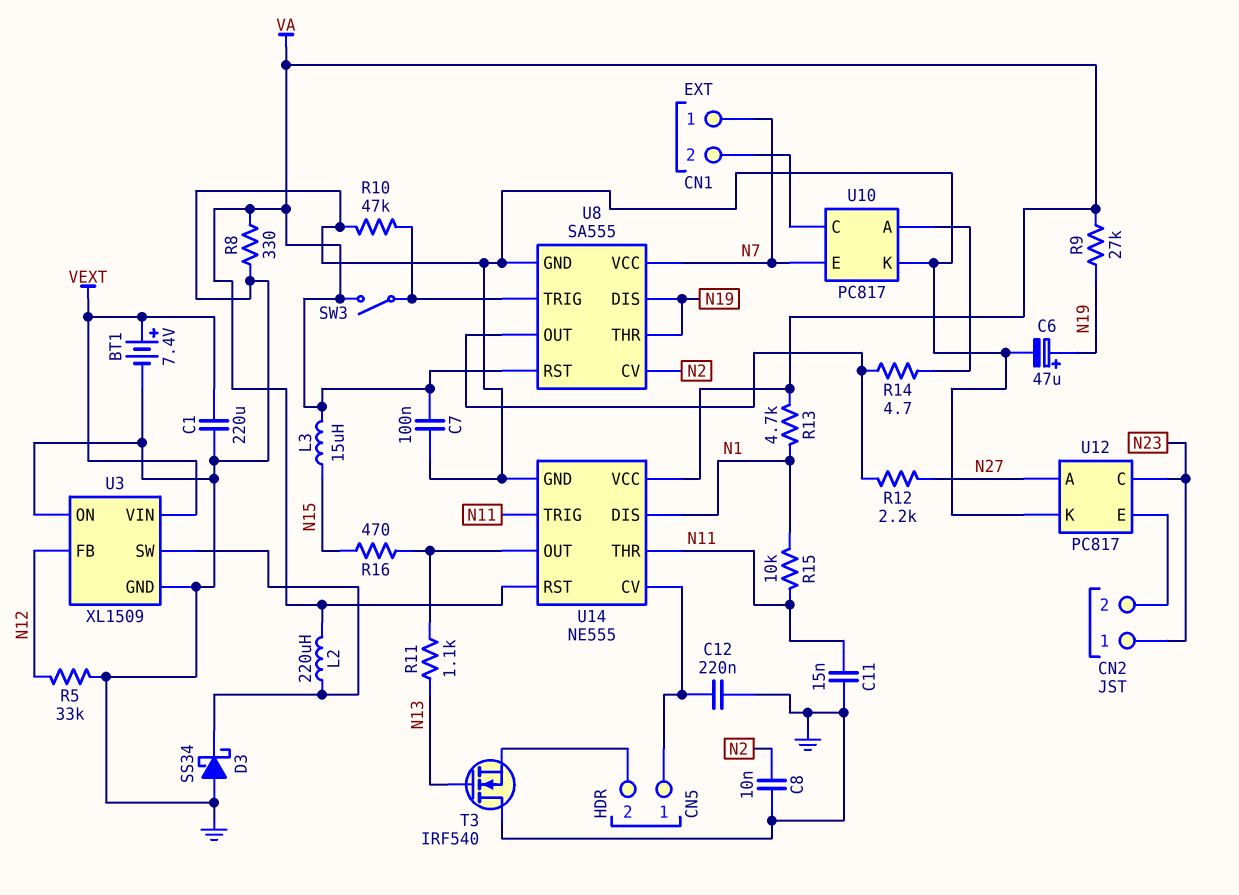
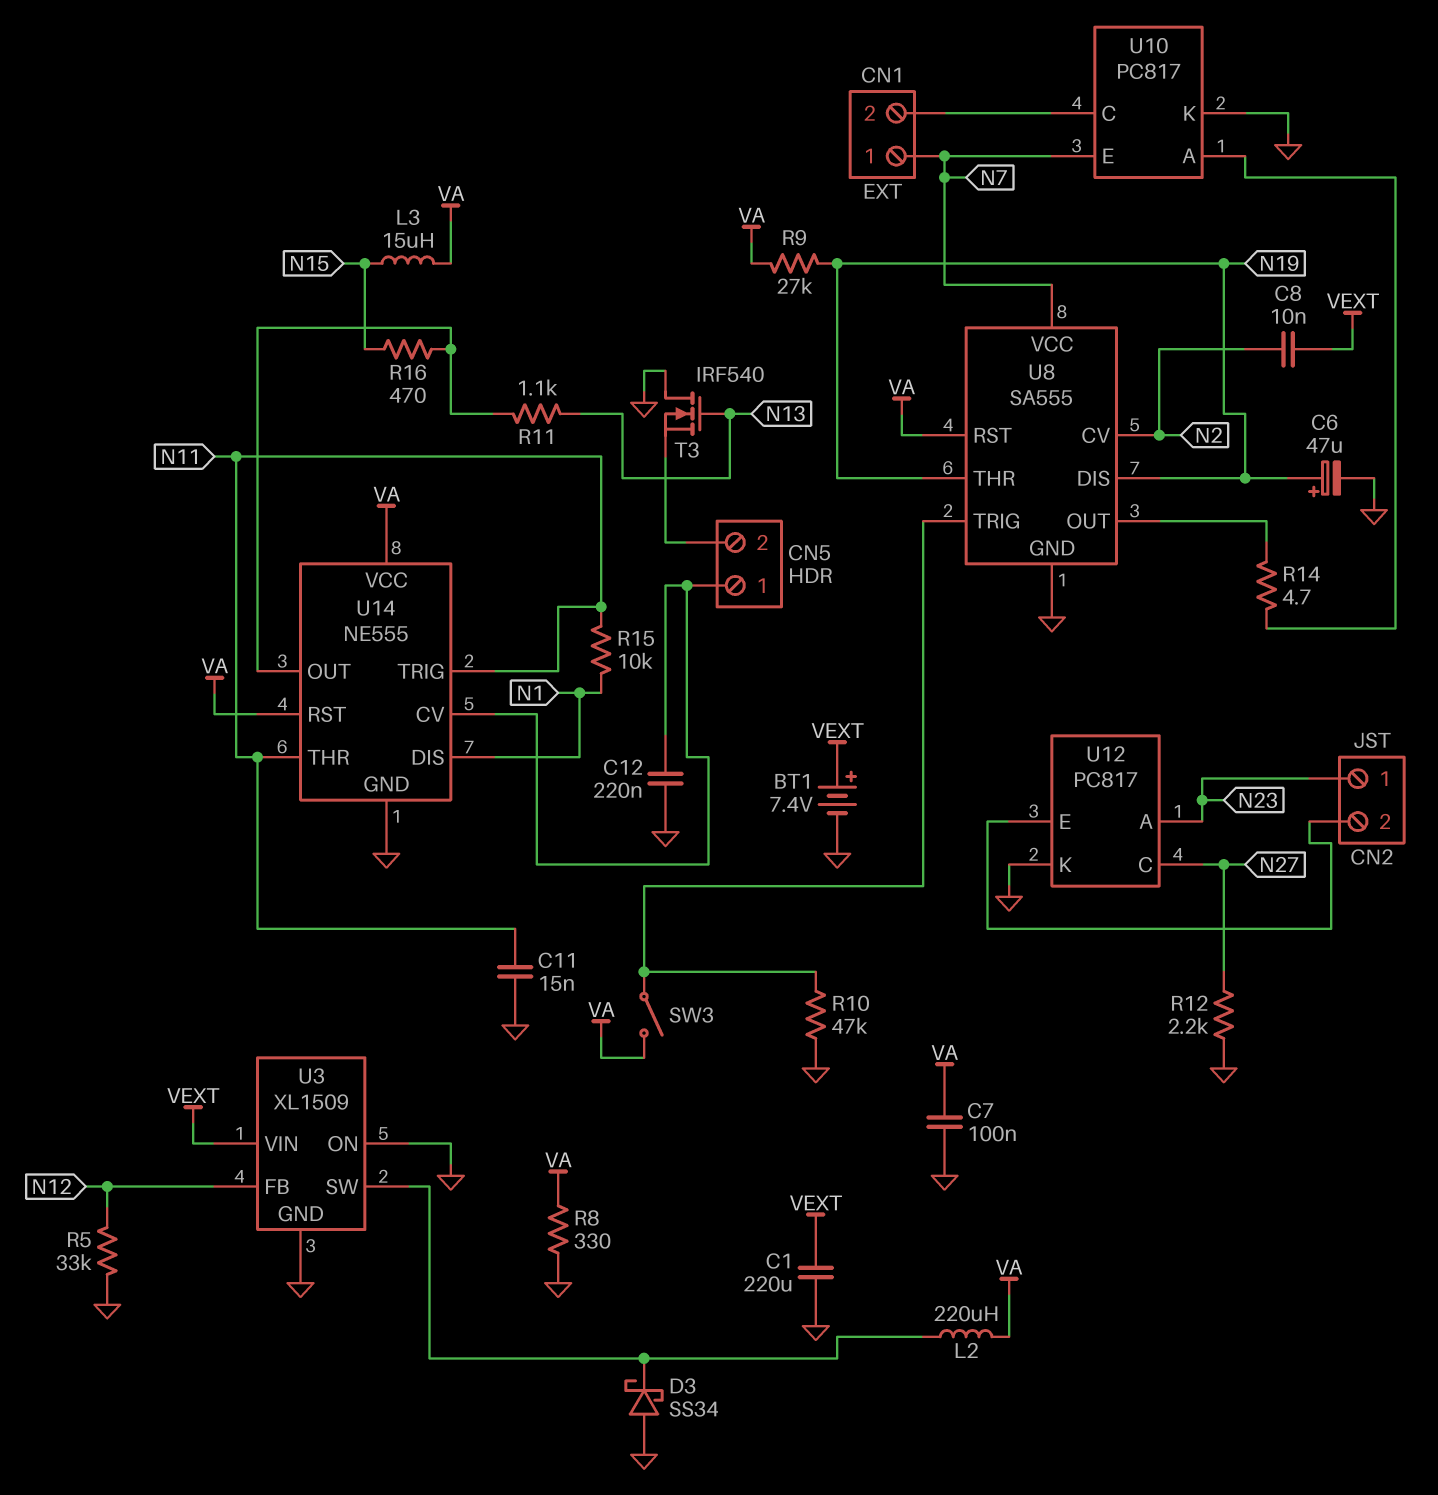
C8: 10nF (GND, N2) -> 10nF (N2, VEXT)
R12: 2.2k (N27, U8/OUT) -> 2.2k (GND, N27)
R13: 4.7k (N1, VA) -> none
U12 pin A: N27 -> N23
U12 pin C: N23 -> N27

